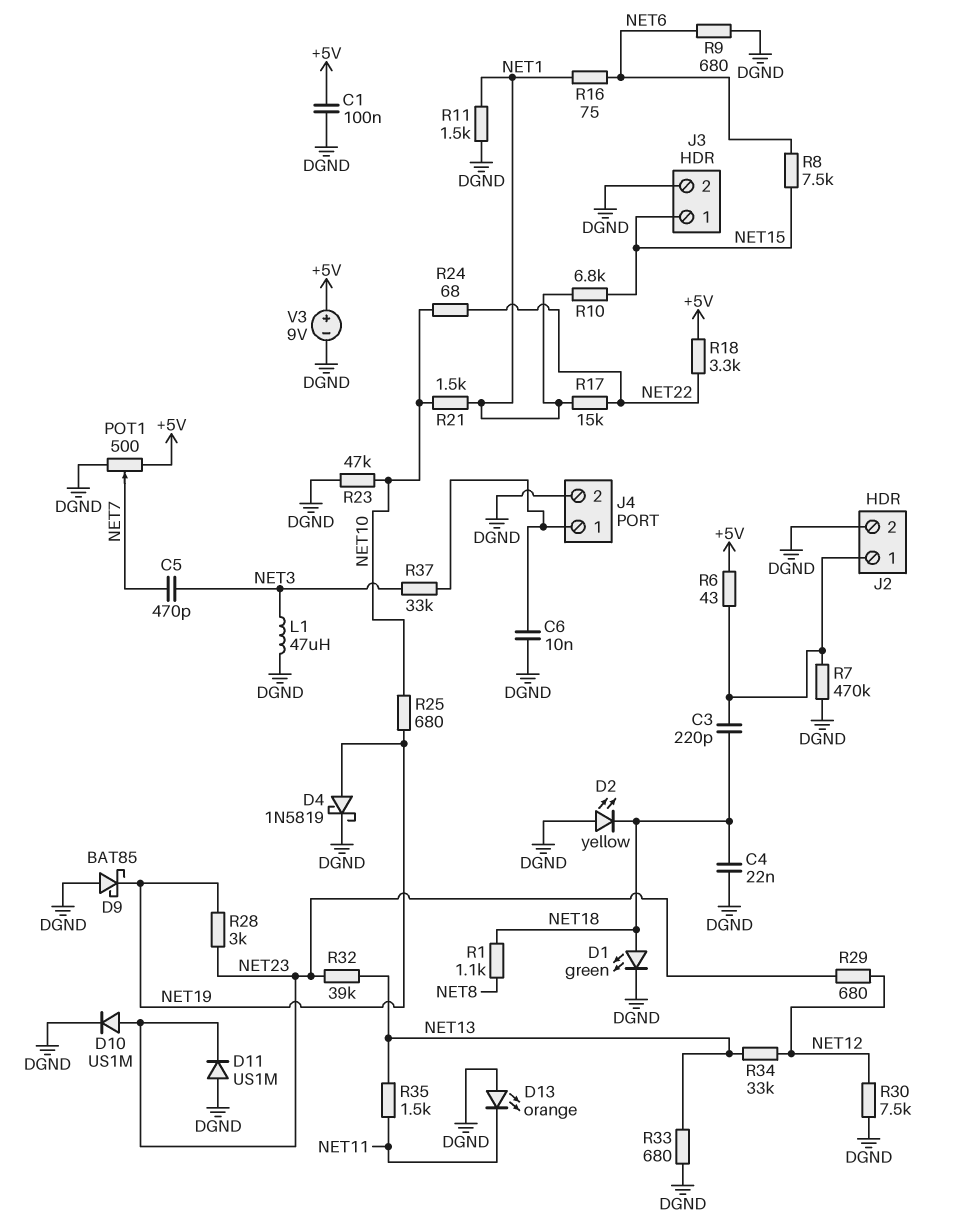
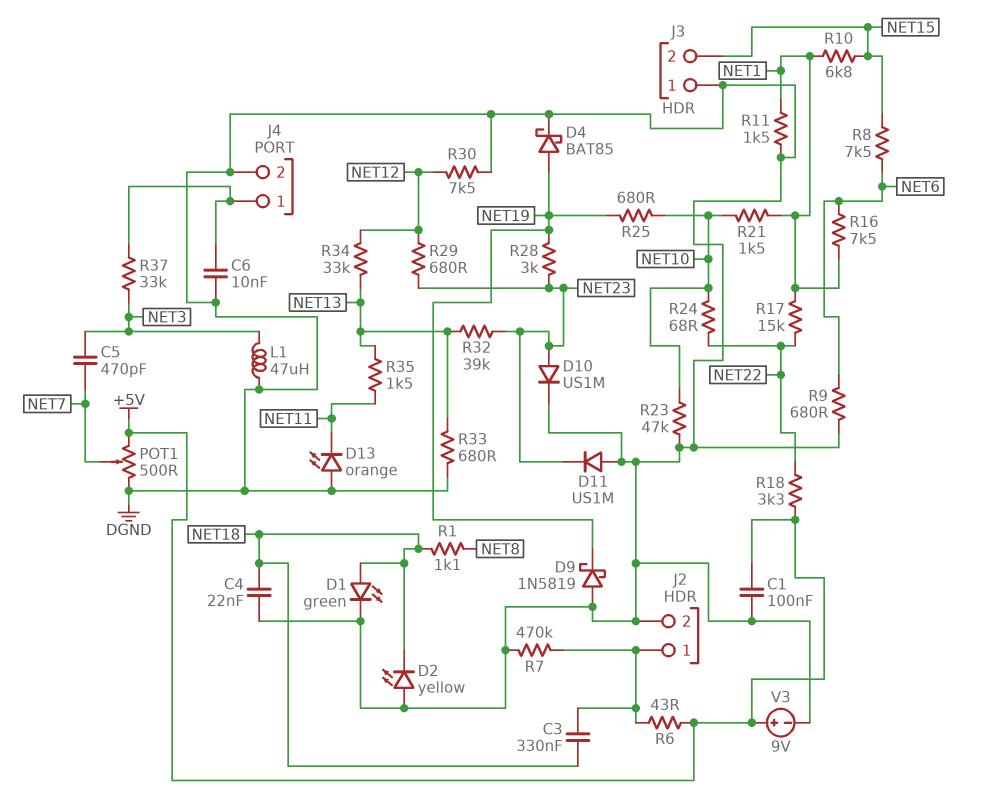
C3: 220pF (J2/1, NET18) -> 330nF (J2/1, NET18)
D4: schottky 1N5819 (A NET19, K DGND) -> schottky BAT85 (A NET19, K DGND)
D9: schottky BAT85 (A DGND, K NET19) -> schottky 1N5819 (A DGND, K NET19)
J3 pin 1: NET15 -> DGND
J3 pin 2: DGND -> NET15
R16: 75 (NET1, NET6) -> 7.5k (NET1, NET6)

